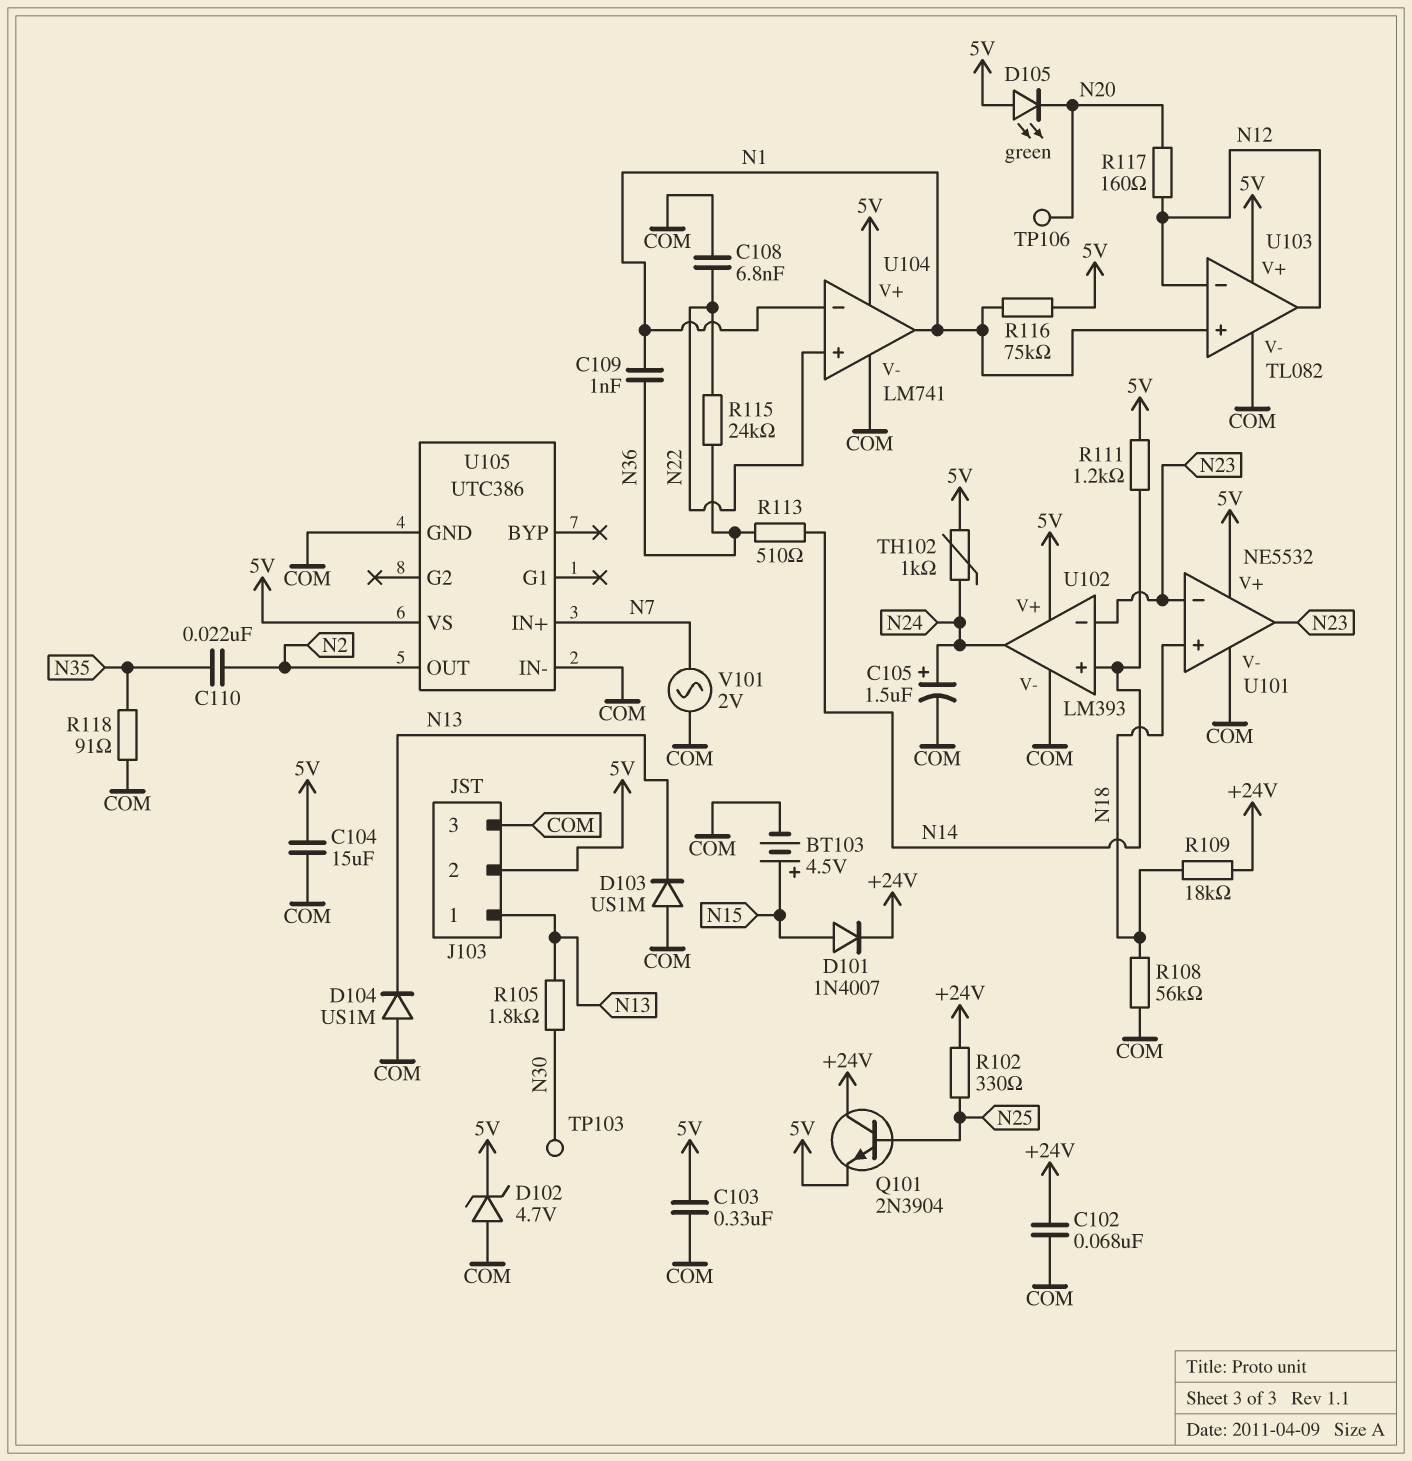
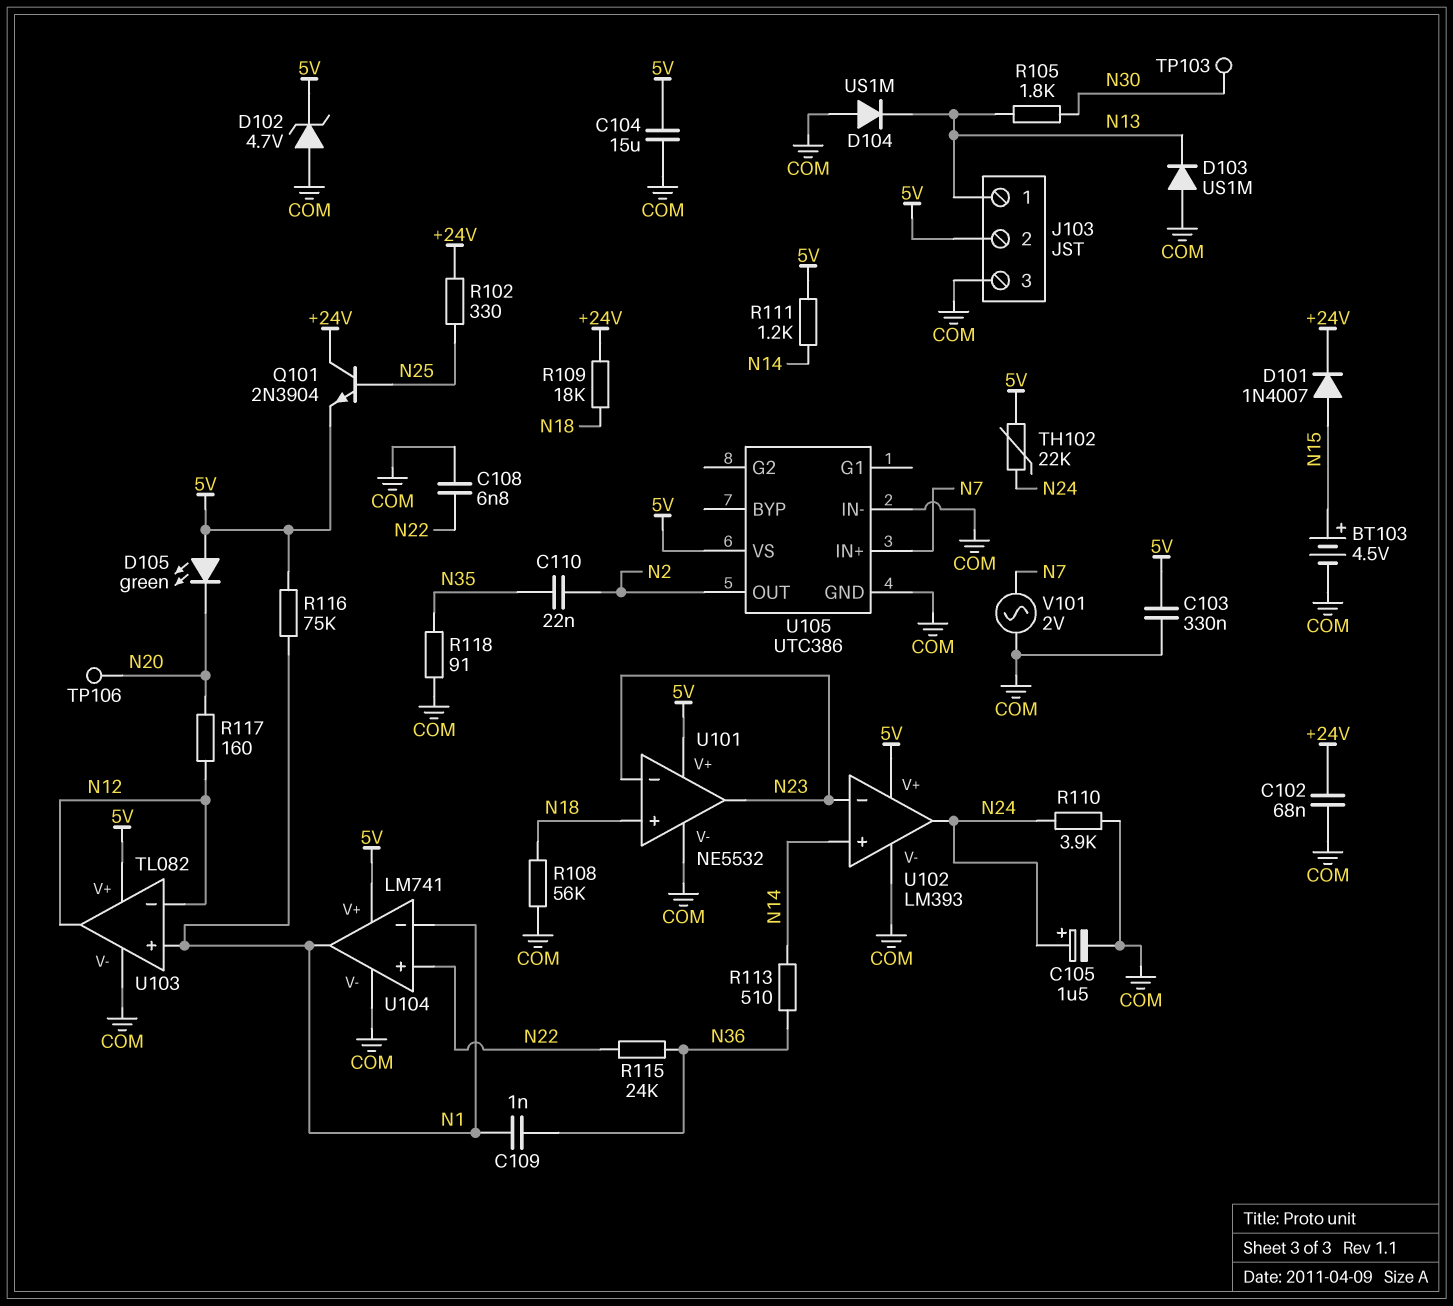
R110: none -> 3.9k (COM, N24)
TH102: 1k (5V, N24) -> 22k (5V, N24)

